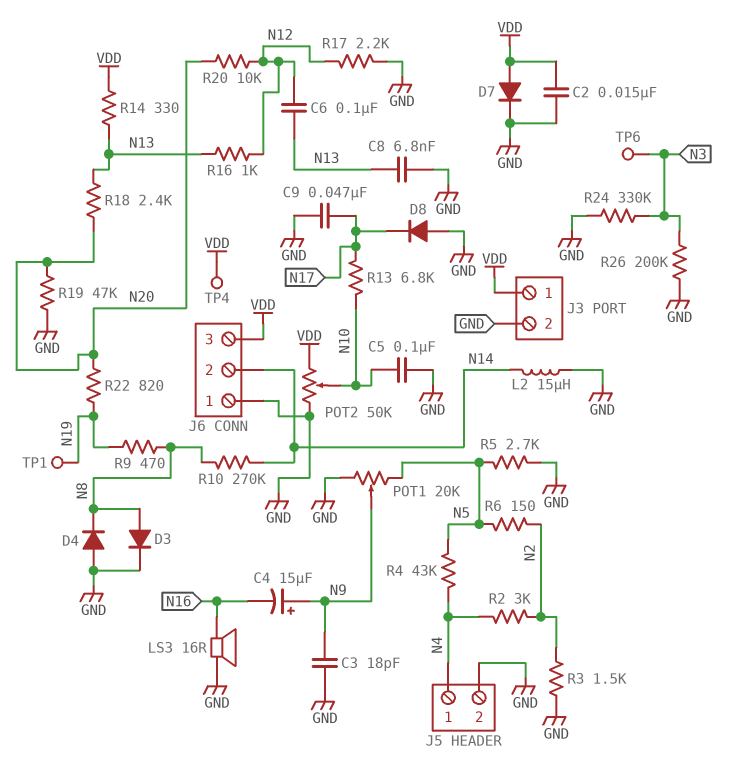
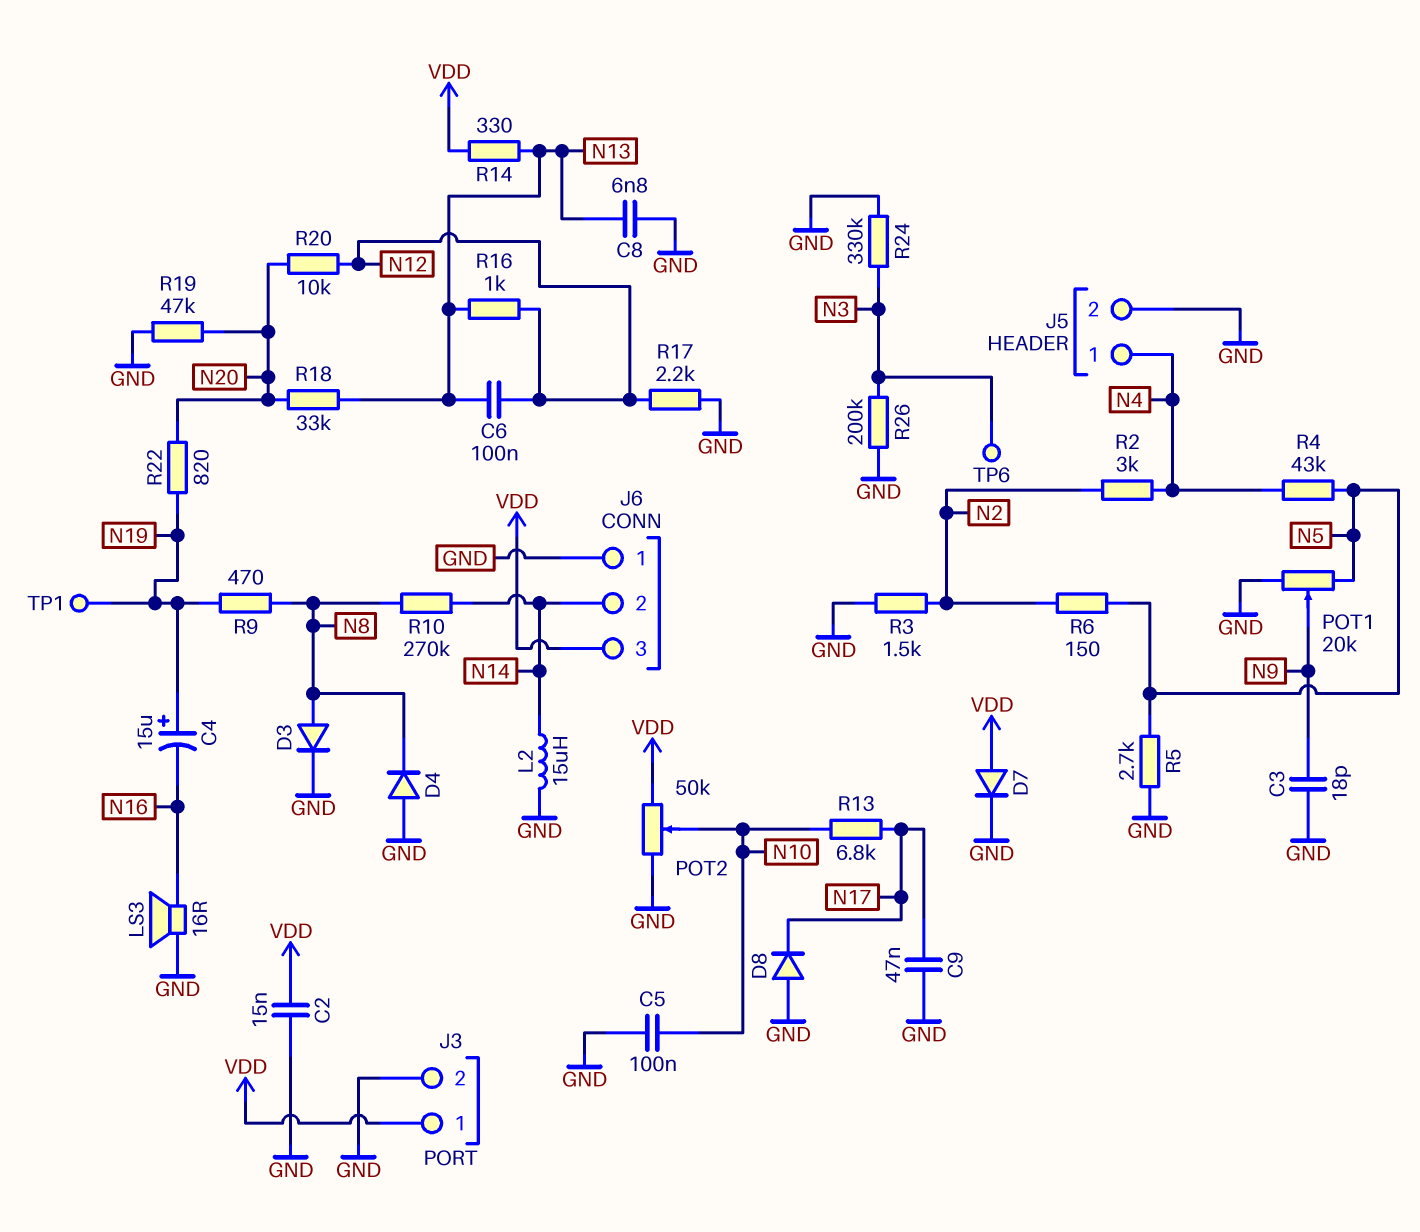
C4: 15uF (plus N9, minus N16) -> 15uF (plus N19, minus N16)
R18: 2.4k (N13, N20) -> 33k (N13, N20)
TP4: test point (VDD) -> none

